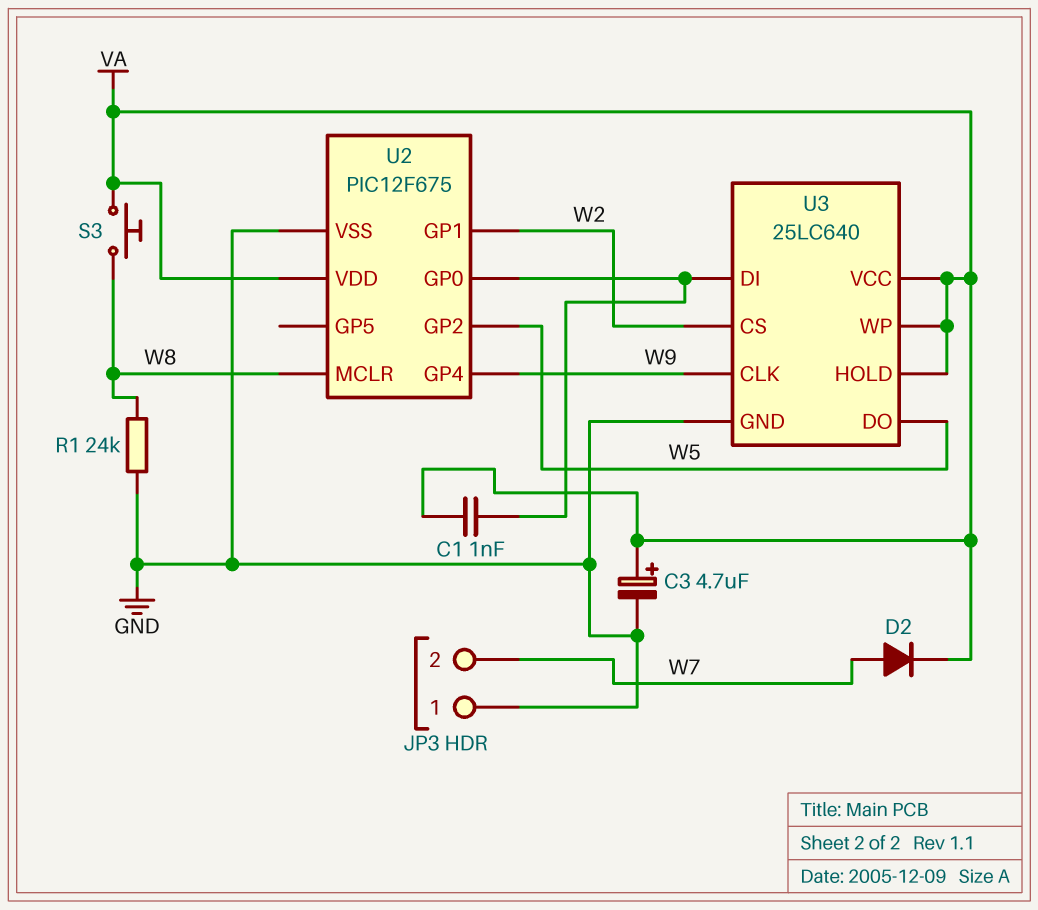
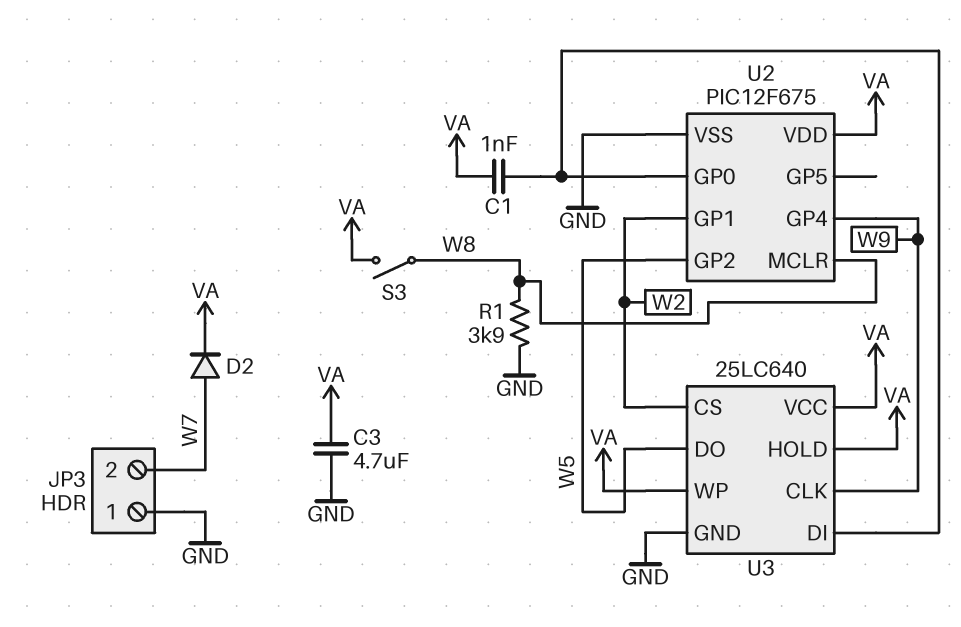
C3: 4.7uF (plus VA, minus GND) -> 4.7uF (GND, VA)
R1: 24k (GND, W8) -> 3.9k (GND, W8)
S3: button (VA, W8) -> switch (VA, W8)

